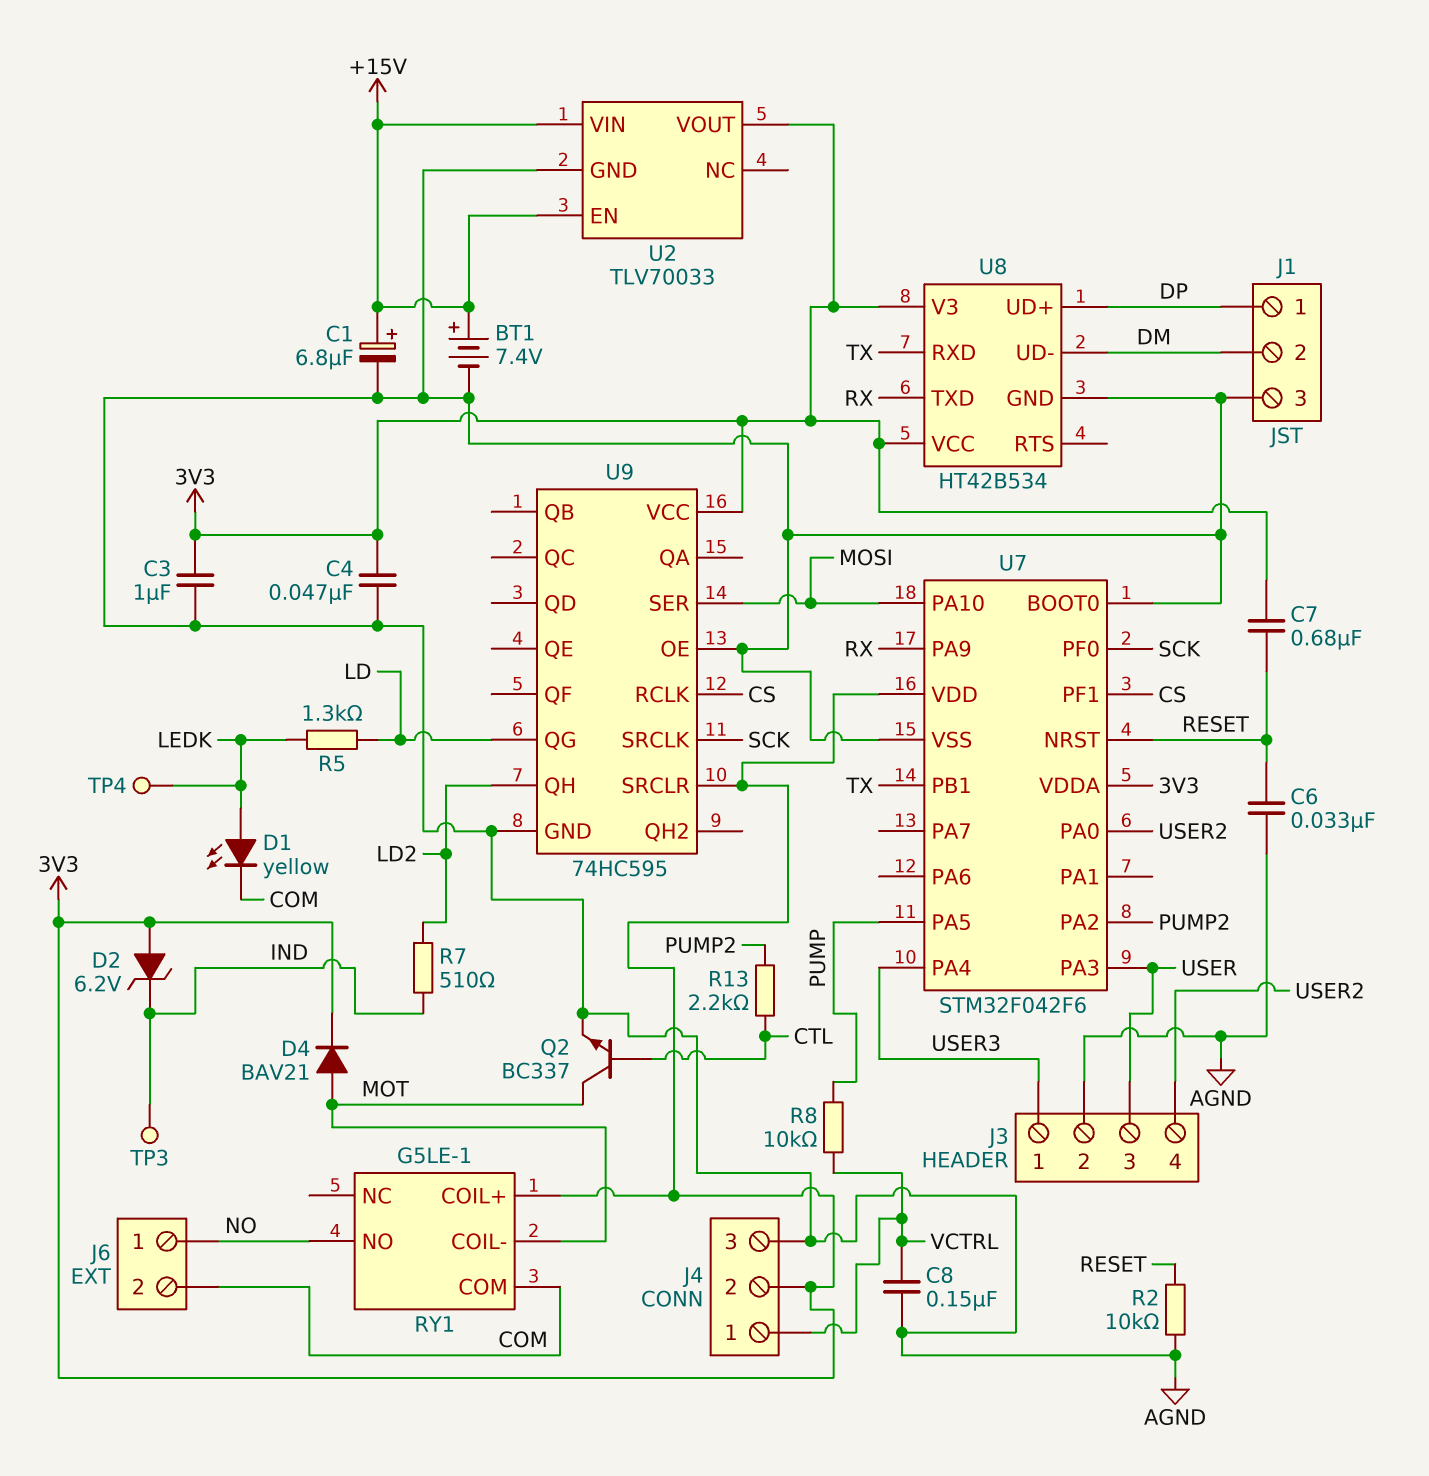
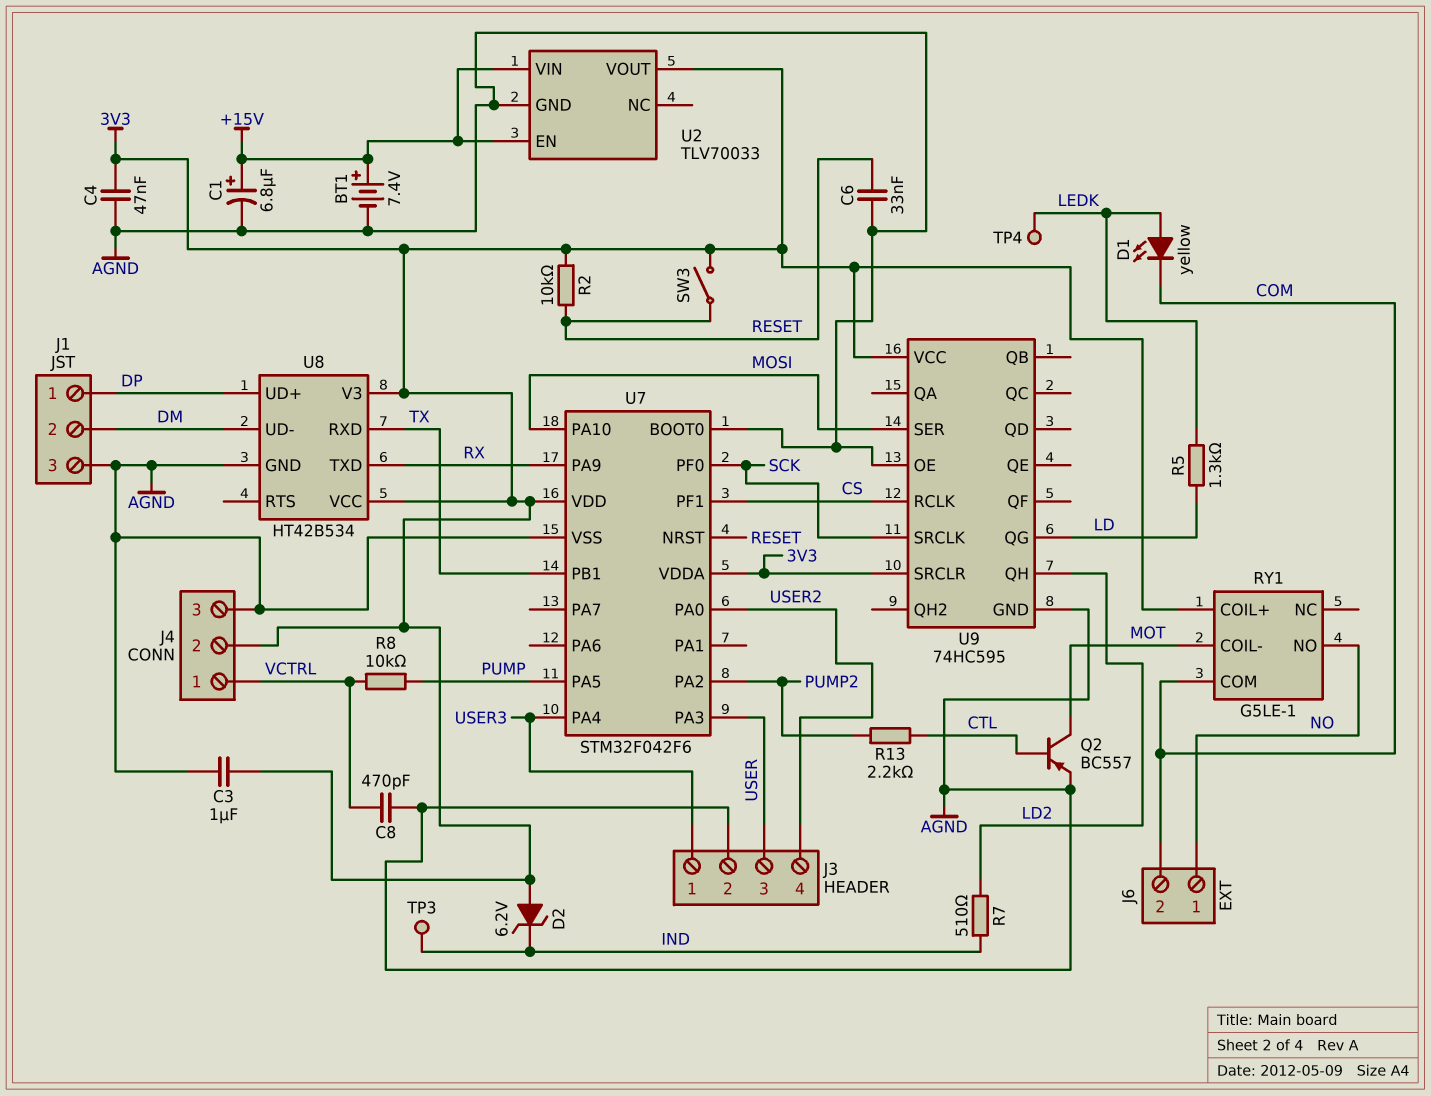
C7: 680nF (3V3, RESET) -> none
C8: 150nF (AGND, VCTRL) -> 470pF (AGND, VCTRL)
D4: diode BAV21 (A MOT, K 3V3) -> none
Q2: NPN BC337 (B CTL, C MOT, E AGND) -> PNP BC557 (B CTL, C MOT, E AGND)
R2: 10k (AGND, RESET) -> 10k (3V3, RESET)
SW3: none -> switch (3V3, RESET)

